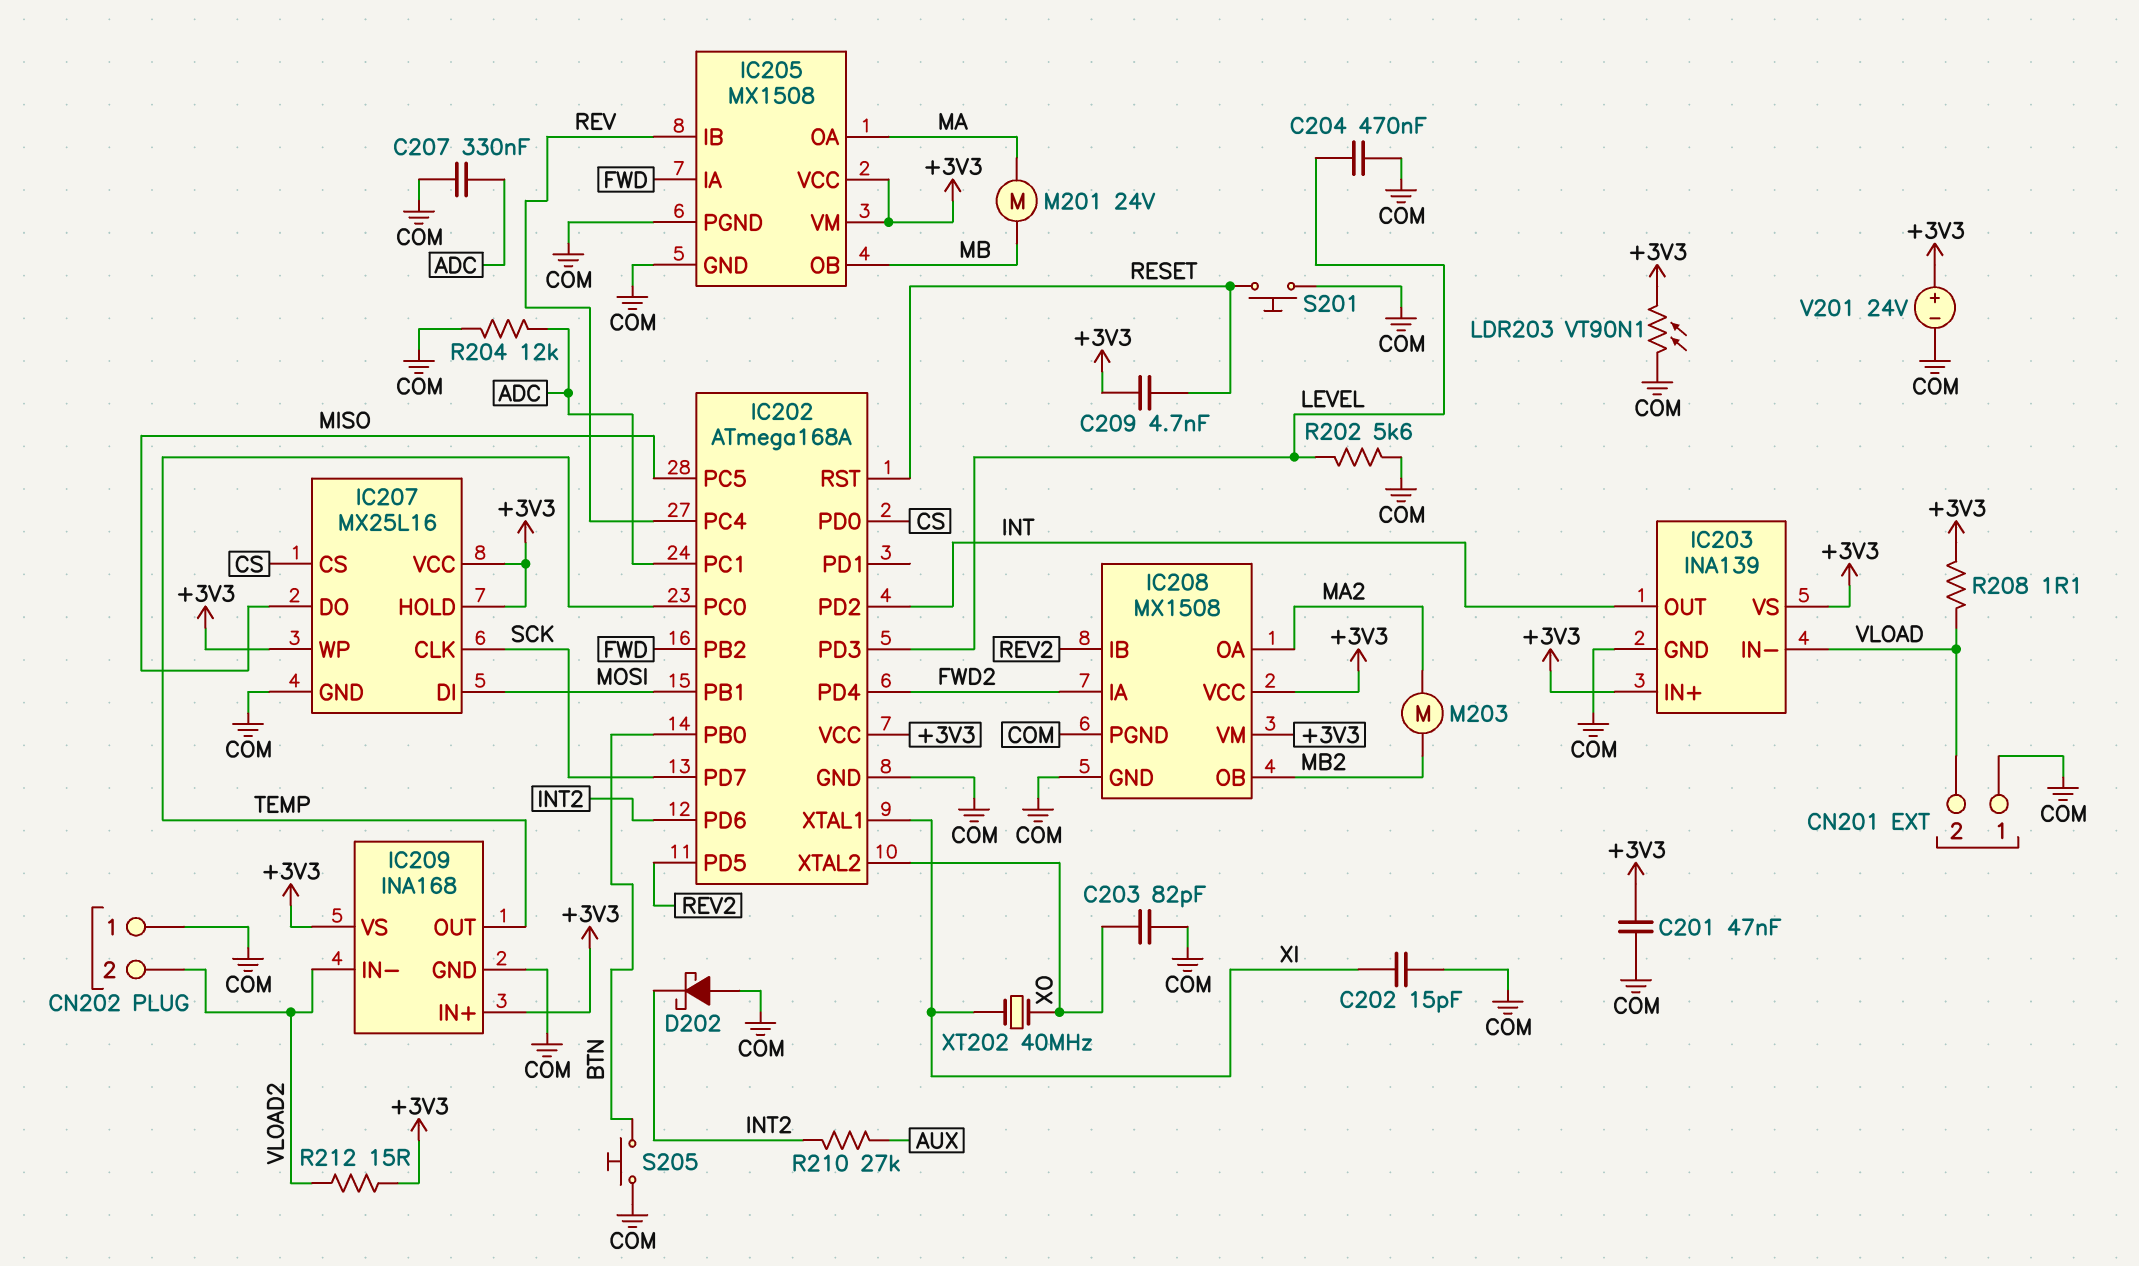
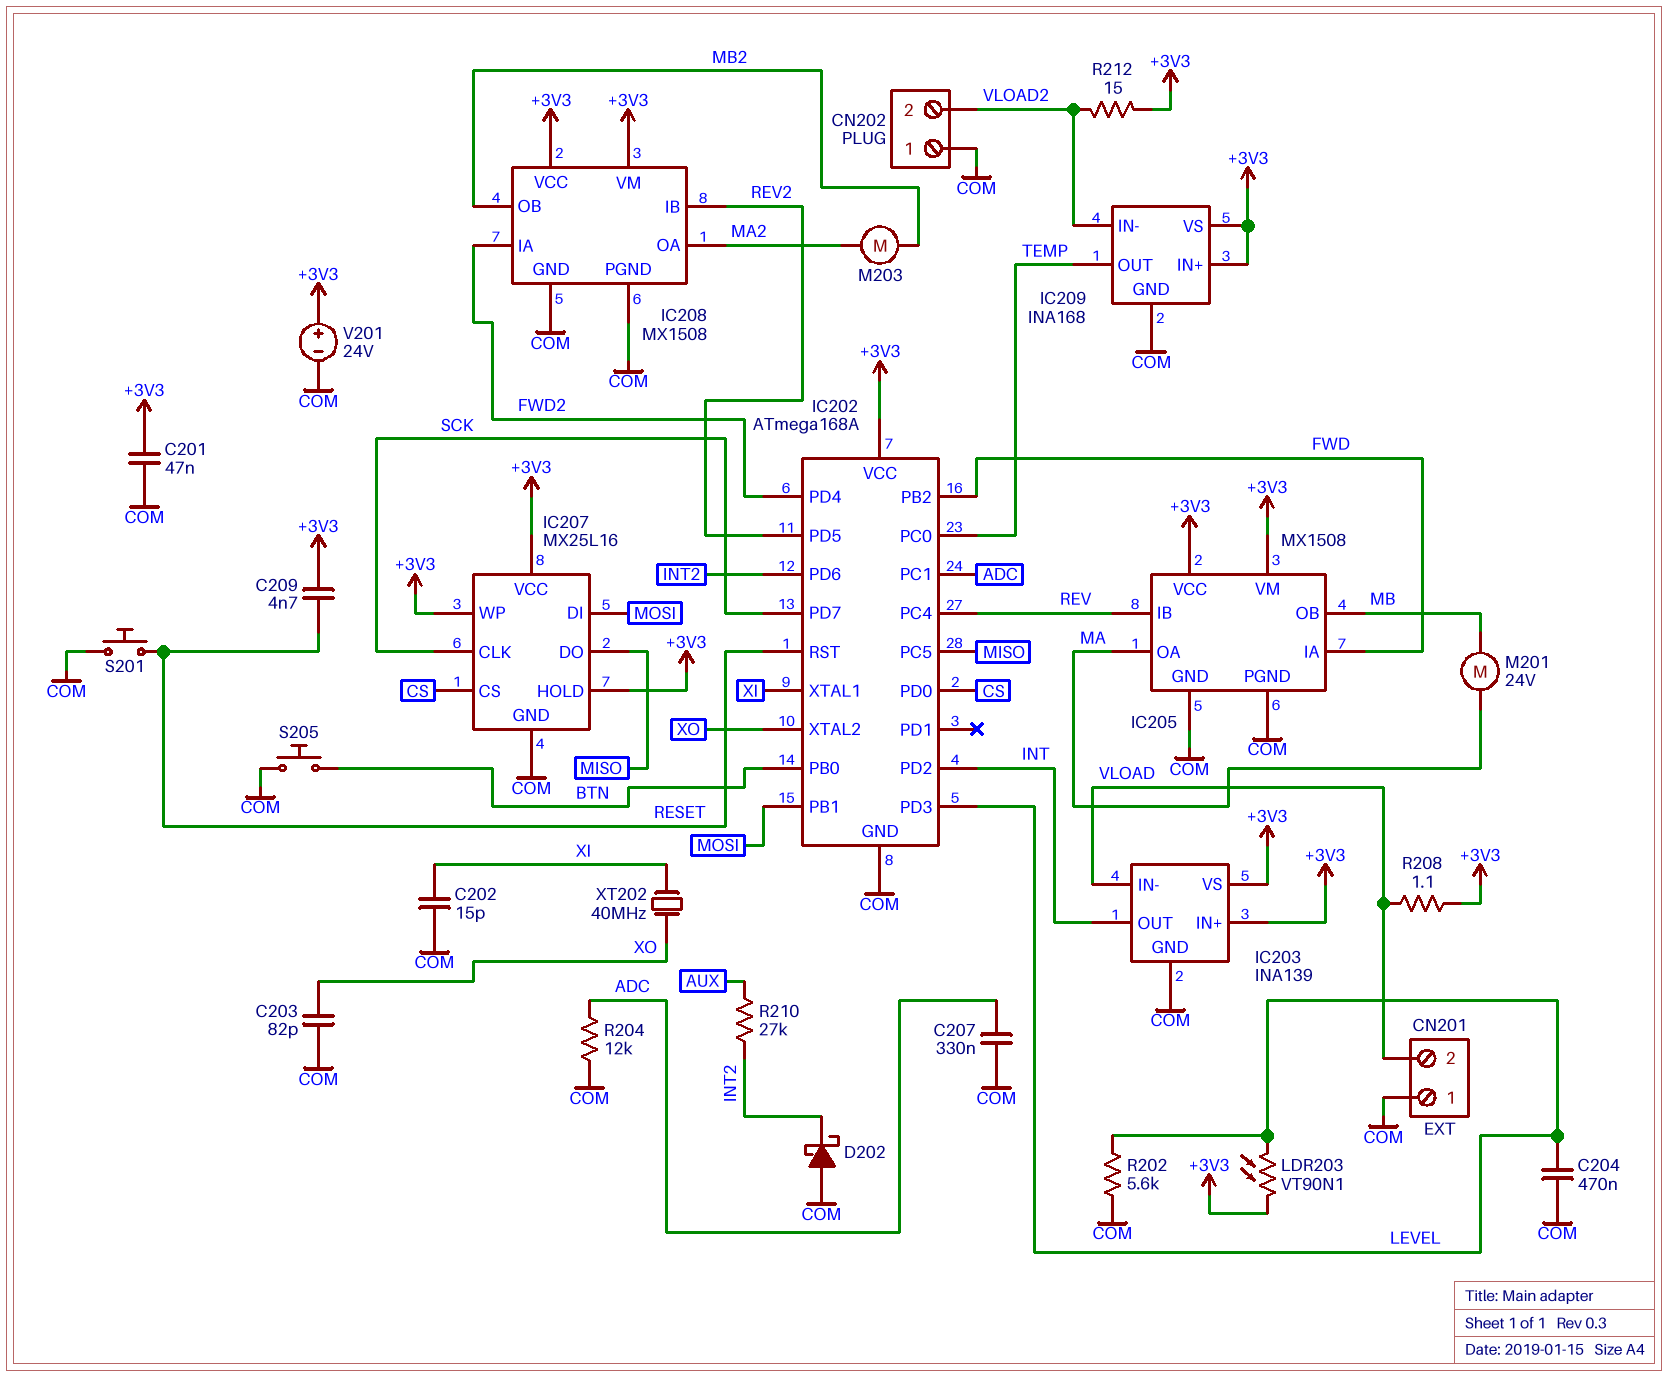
LDR203: VT90N1 (+3V3, COM) -> VT90N1 (+3V3, LEVEL)

